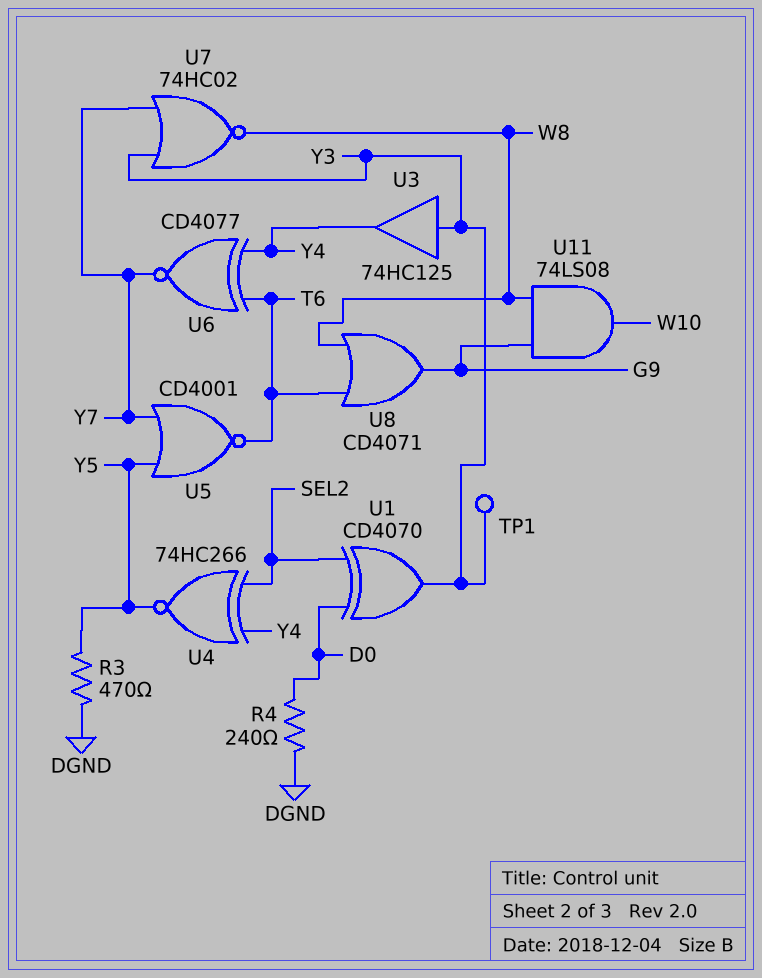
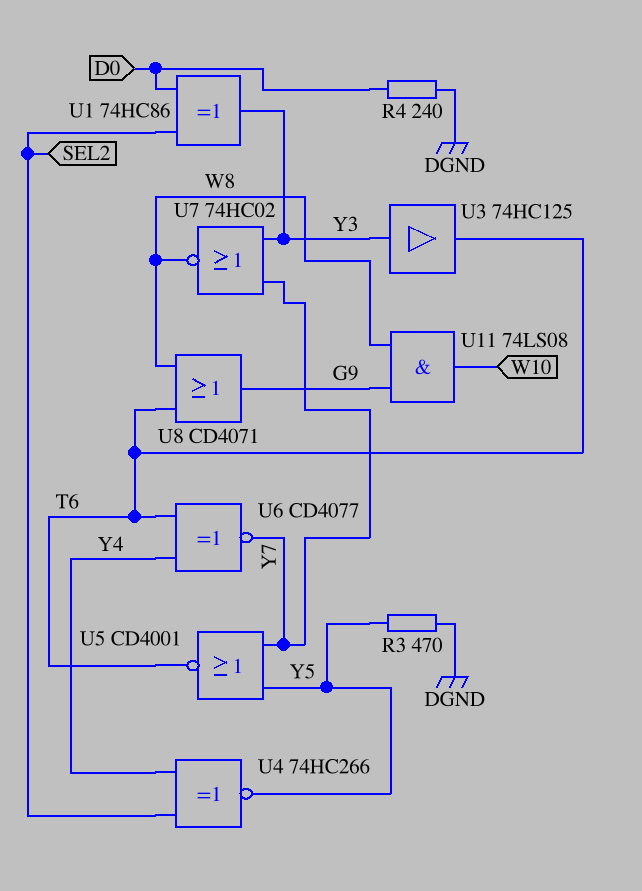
TP1: test point (Y3) -> none
U1: XOR CD4070 (in D0, in SEL2, out Y3) -> XOR 74HC86 (in D0, in SEL2, out Y3)
U3: buffer 74HC125 (in Y3, out Y4) -> buffer 74HC125 (in Y3, out T6)

